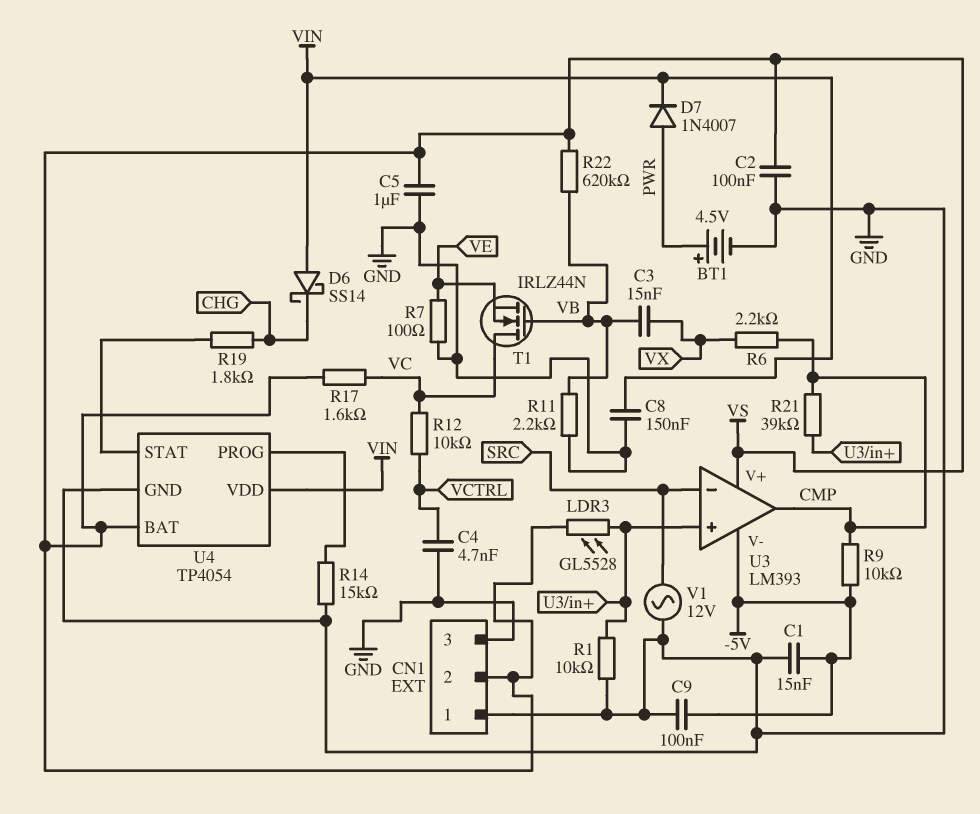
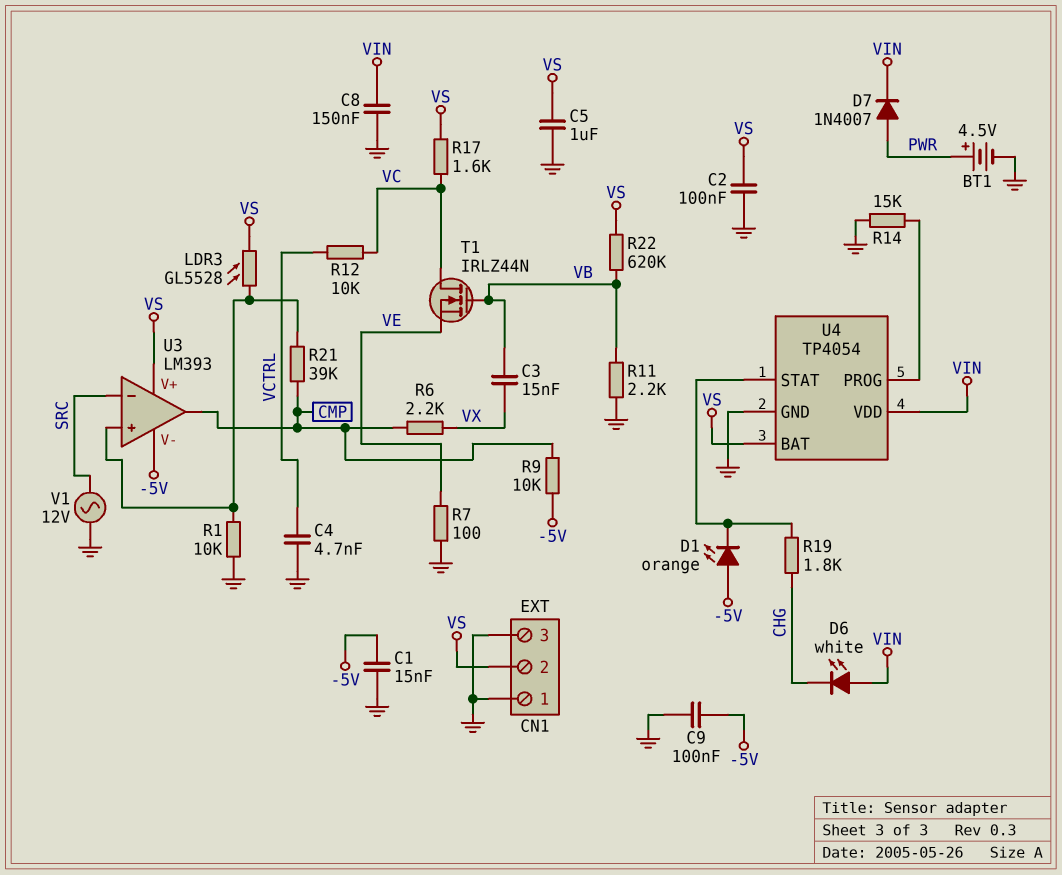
D1: none -> LED orange (A -5V, K U4/STAT)
D6: schottky SS14 (A VIN, K CHG) -> LED white (A VIN, K CHG)

